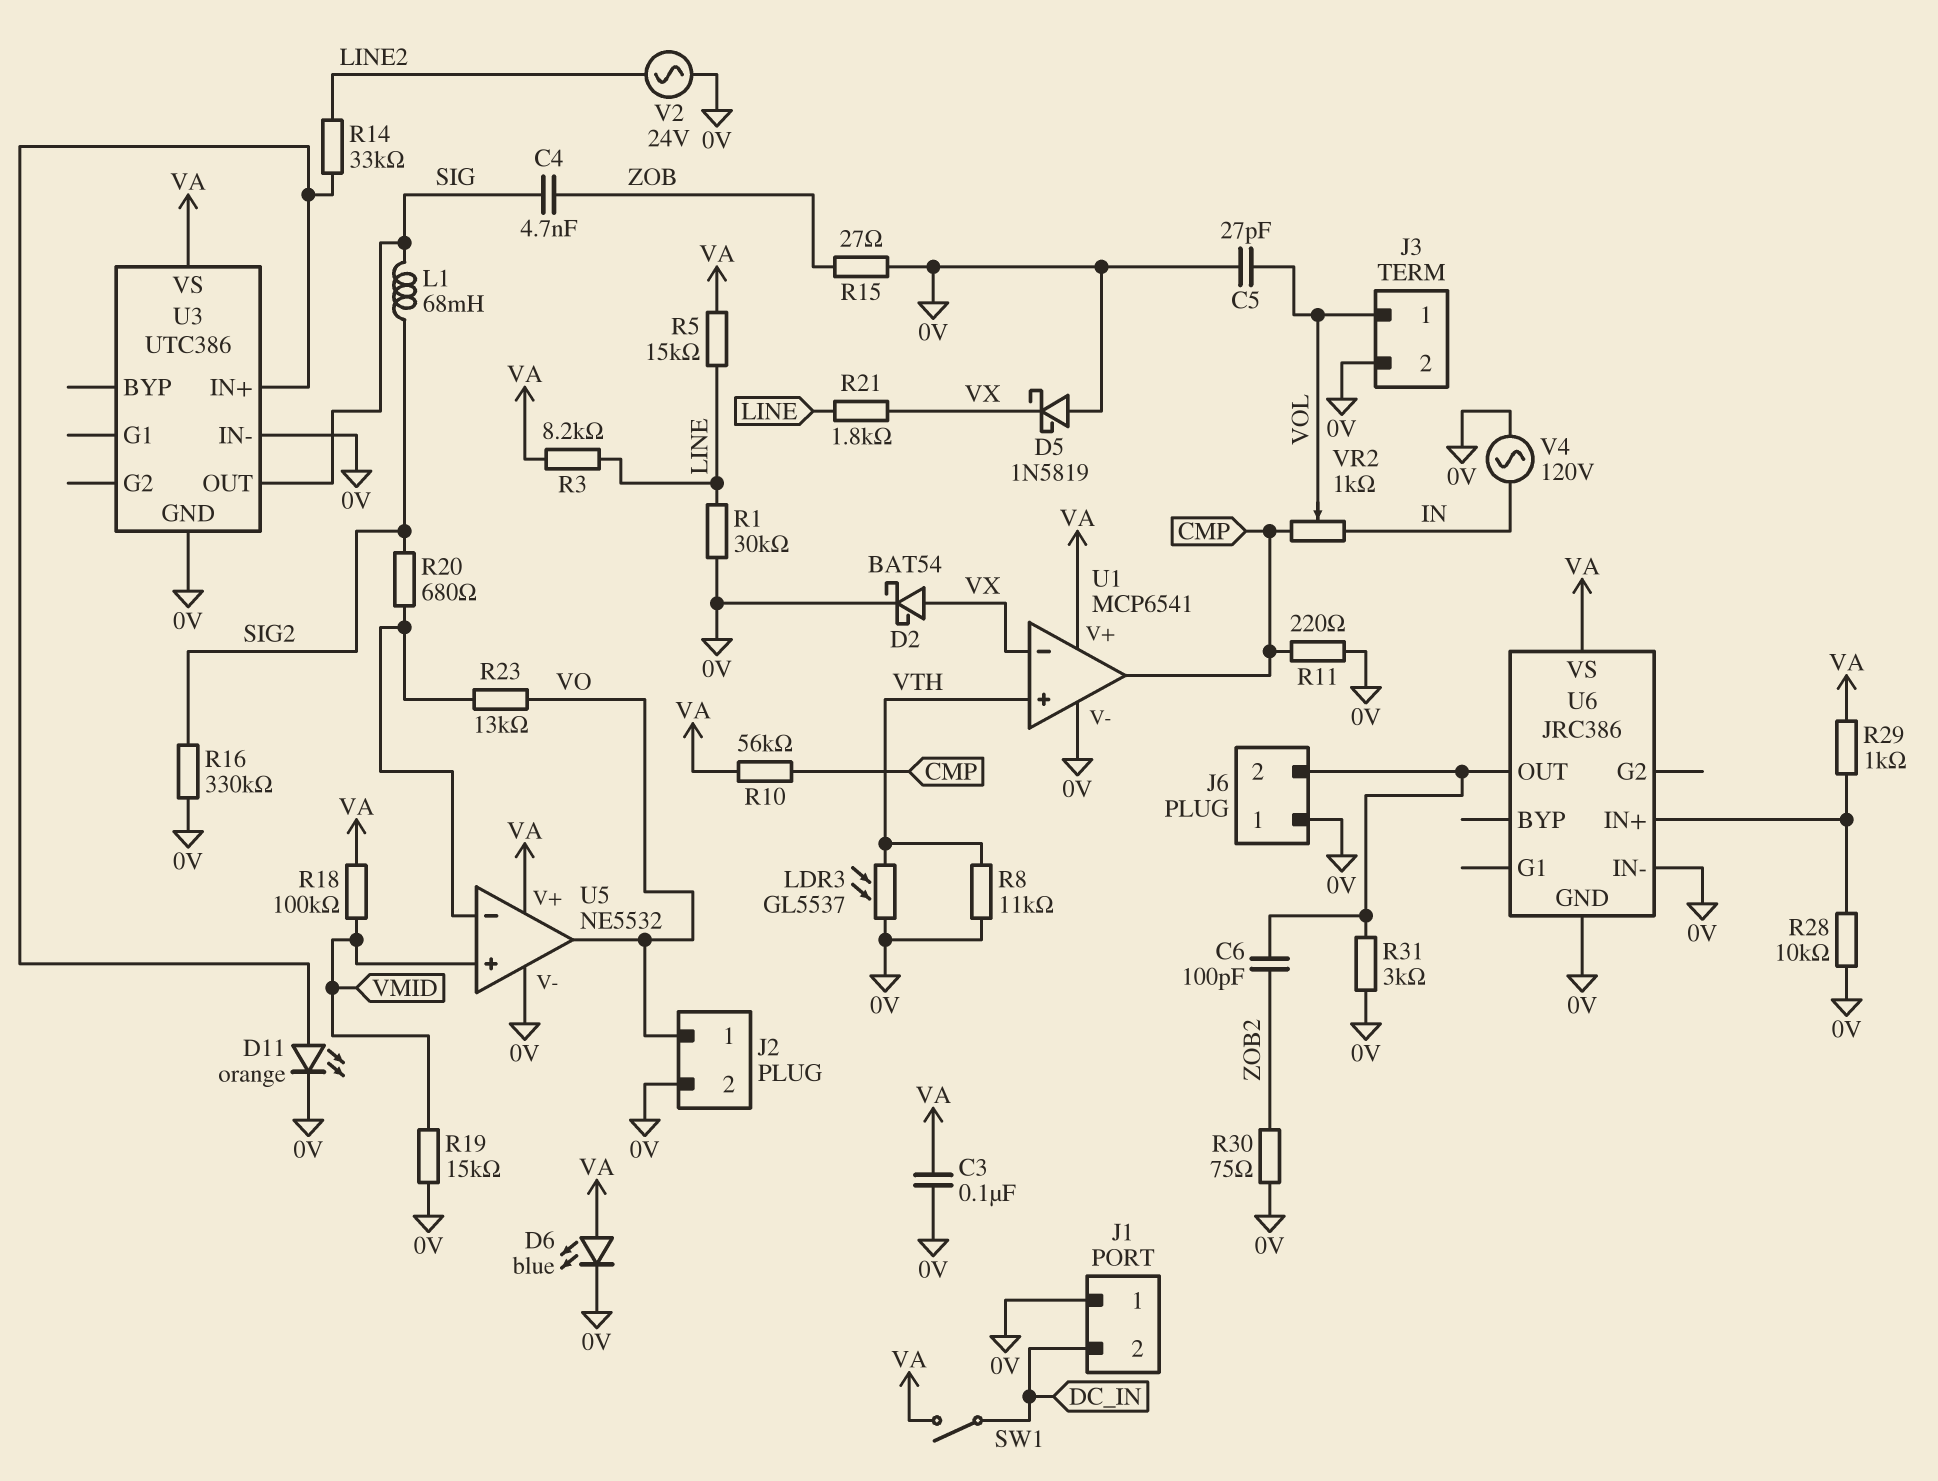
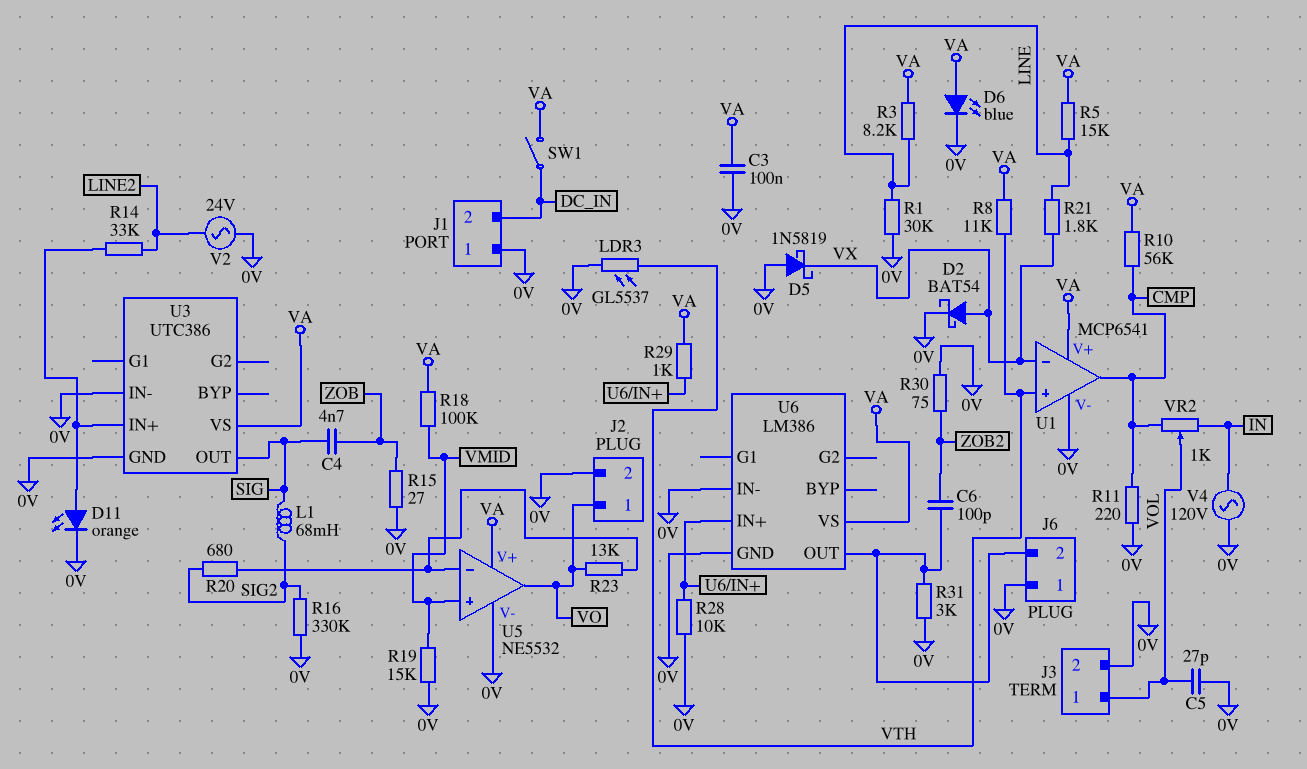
R8: 11k (0V, VTH) -> 11k (VA, VTH)
U6: JRC386 -> LM386

